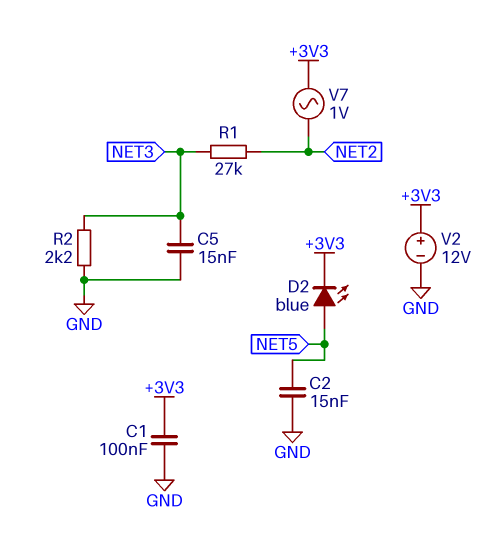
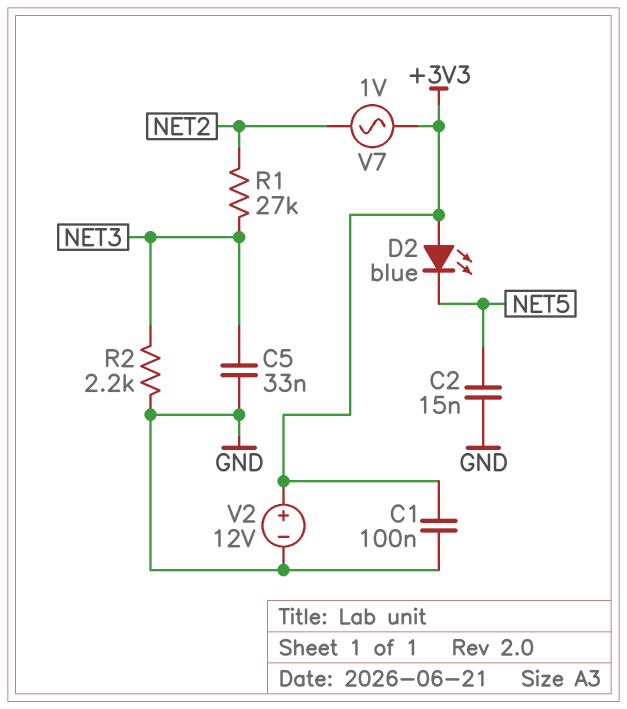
C5: 15nF (GND, NET3) -> 33nF (GND, NET3)
D2: LED blue (A NET5, K +3V3) -> LED blue (A +3V3, K NET5)

